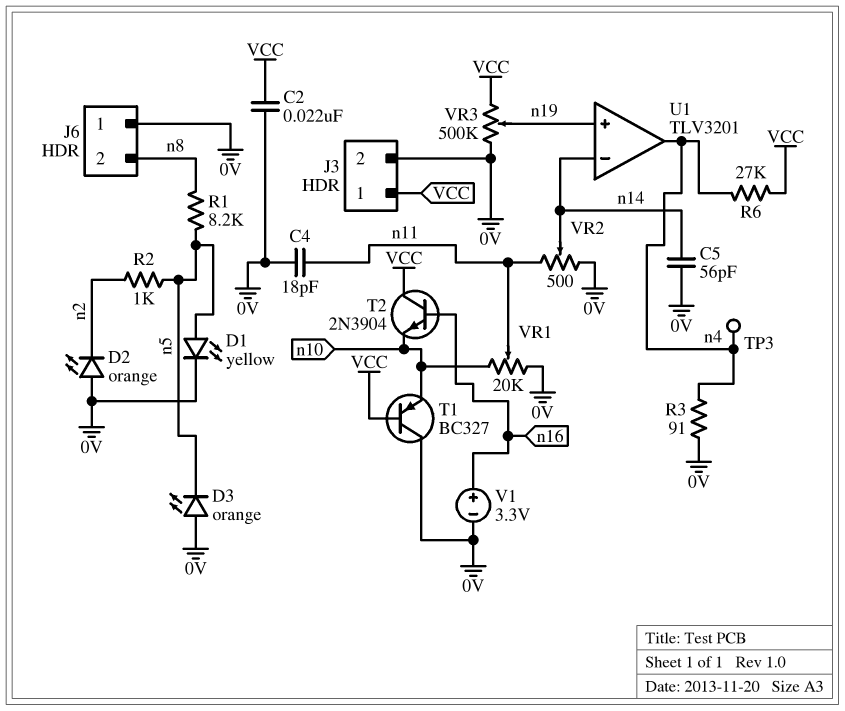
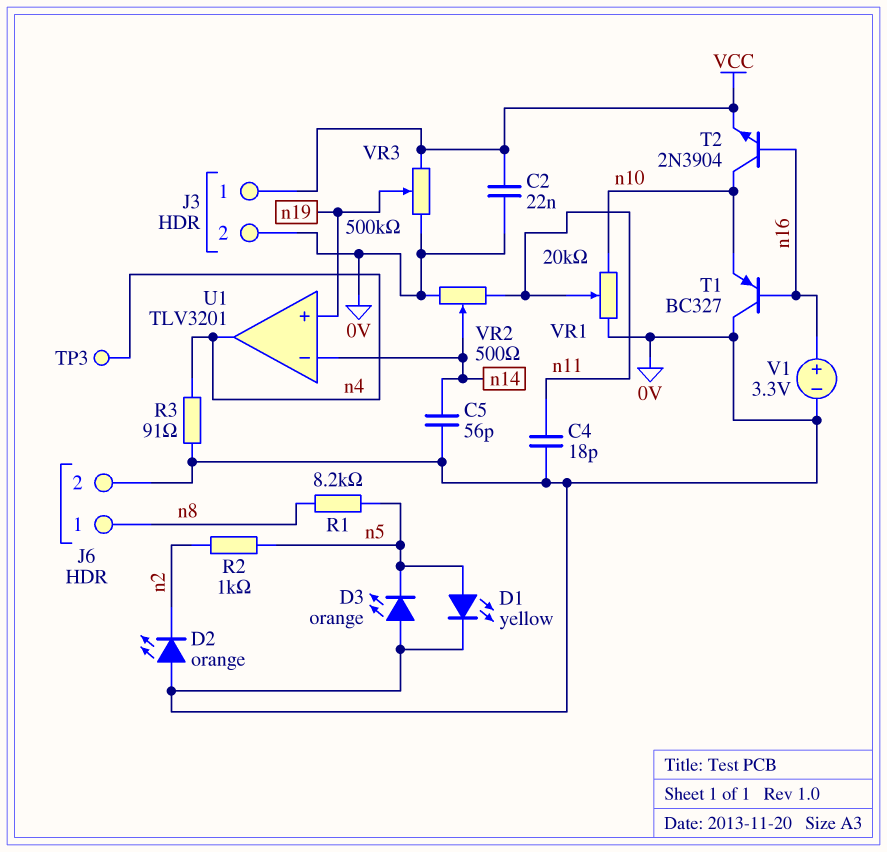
J6 pin 1: 0V -> n8
J6 pin 2: n8 -> 0V
R6: 27k (VCC, n4) -> none
T1: PNP BC327 (B VCC, C 0V, E n10) -> PNP BC327 (B n16, C 0V, E n10)
T2: NPN 2N3904 (B n16, C VCC, E n10) -> NPN 2N3904 (B n16, C n10, E VCC)

